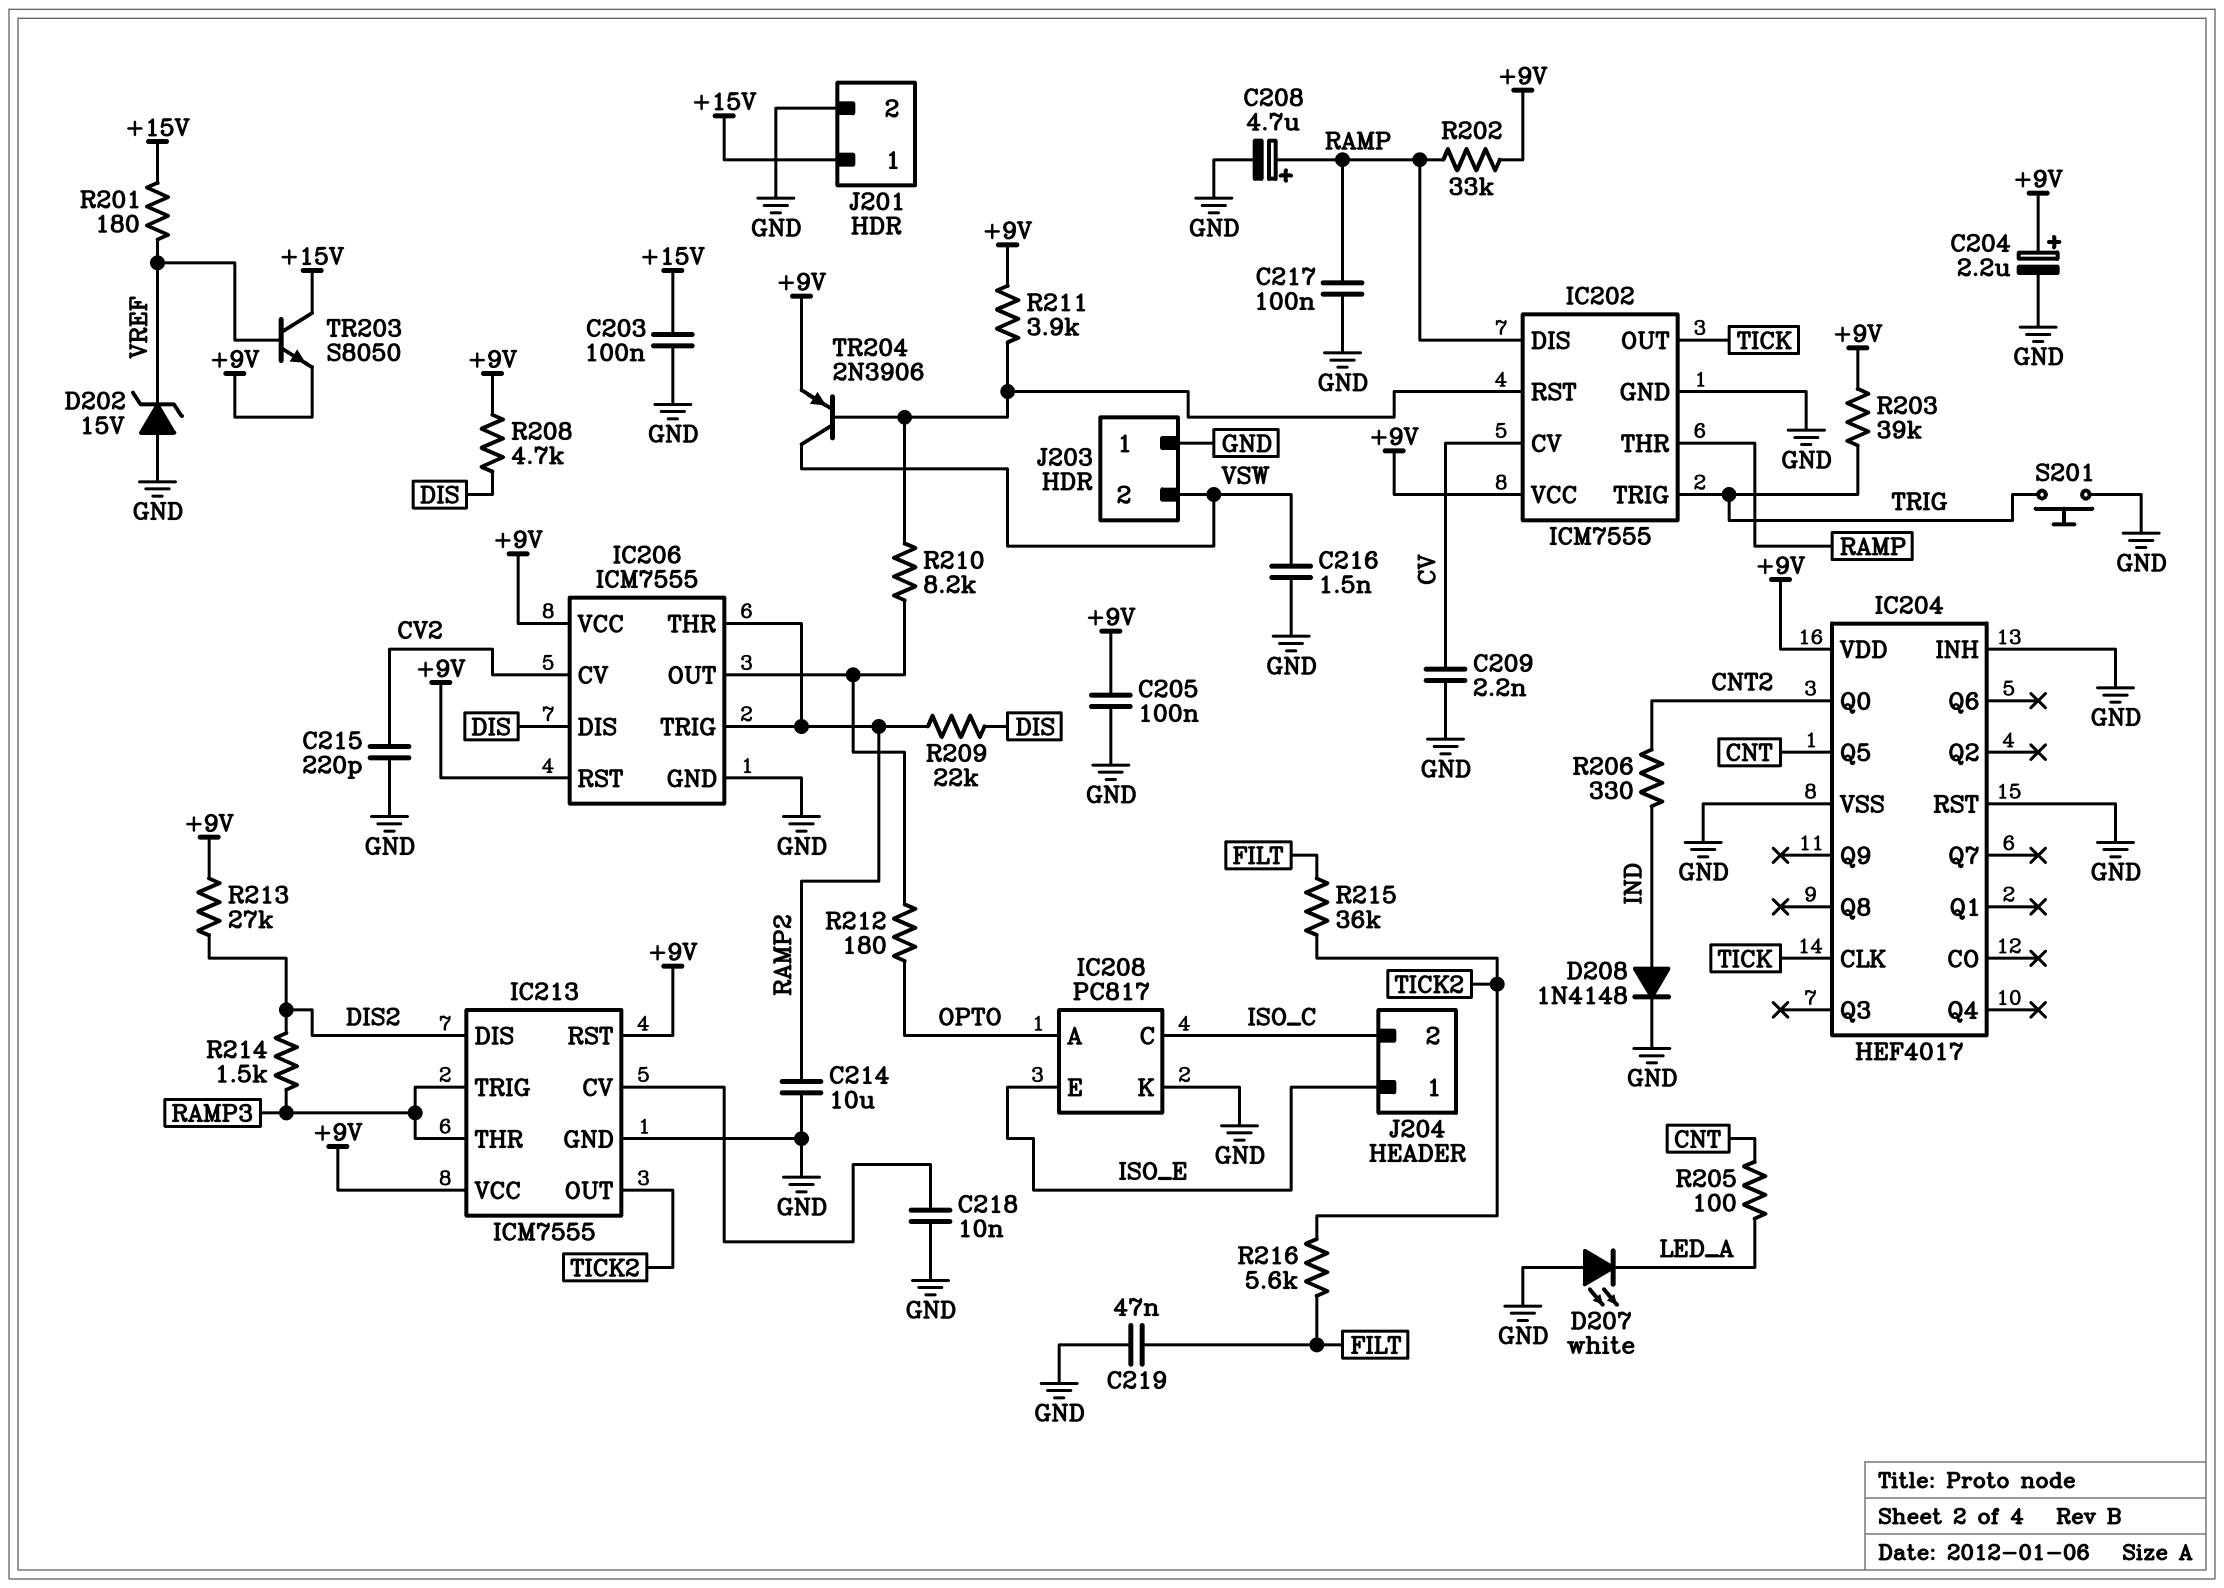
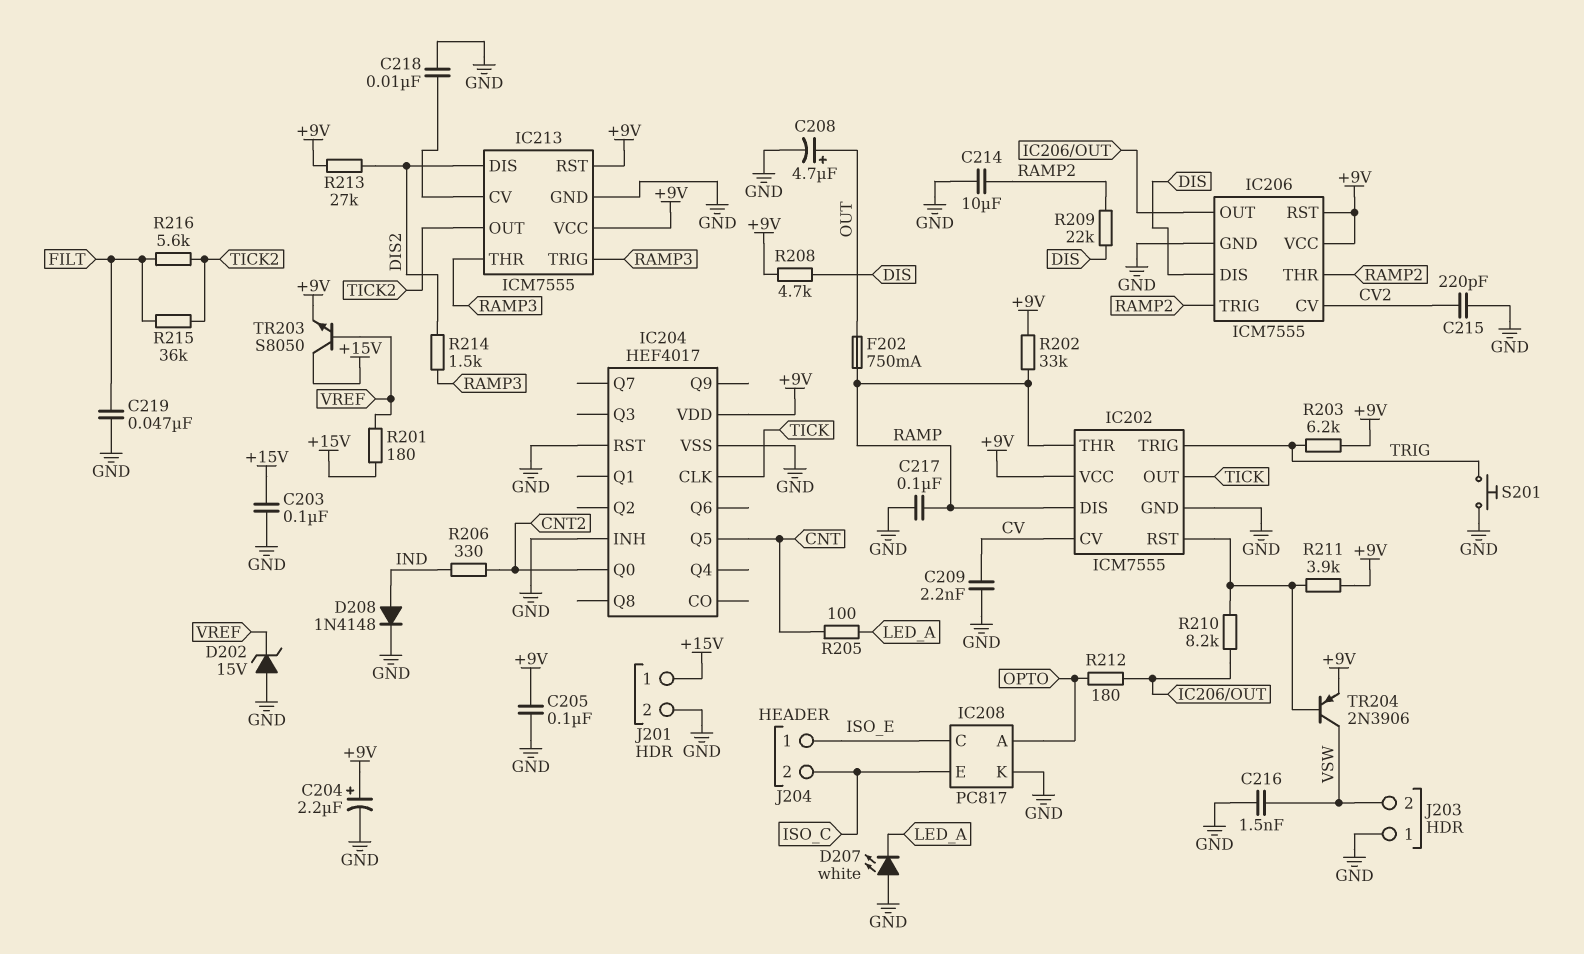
C208: 4.7uF (plus RAMP, minus GND) -> 4.7uF (plus OUT, minus GND)
F202: none -> 750mA (OUT, RAMP)
IC208 pin C: ISO_C -> ISO_E
IC208 pin E: ISO_E -> ISO_C
R203: 39k (+9V, TRIG) -> 6.2k (+9V, TRIG)

